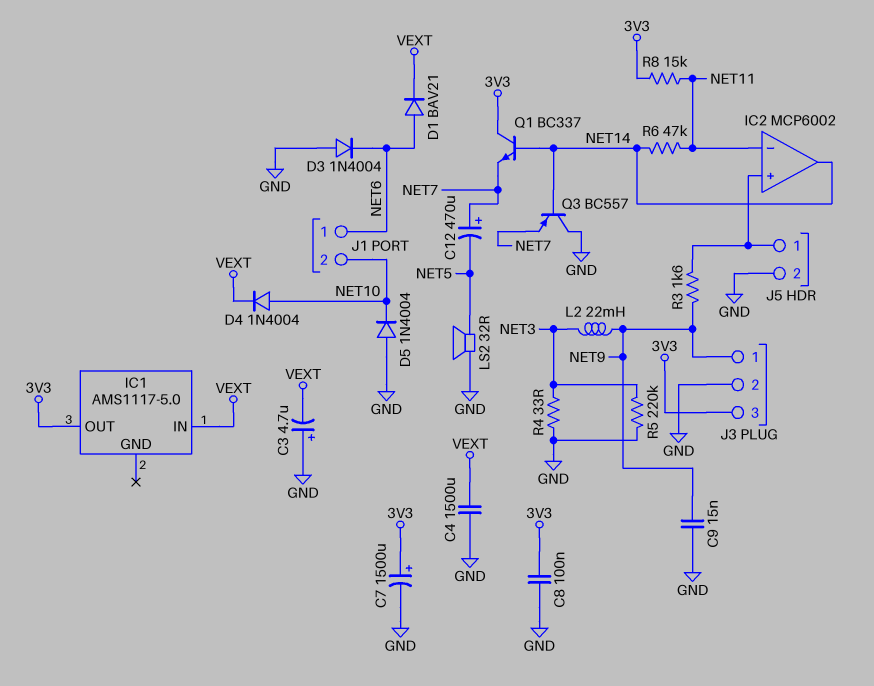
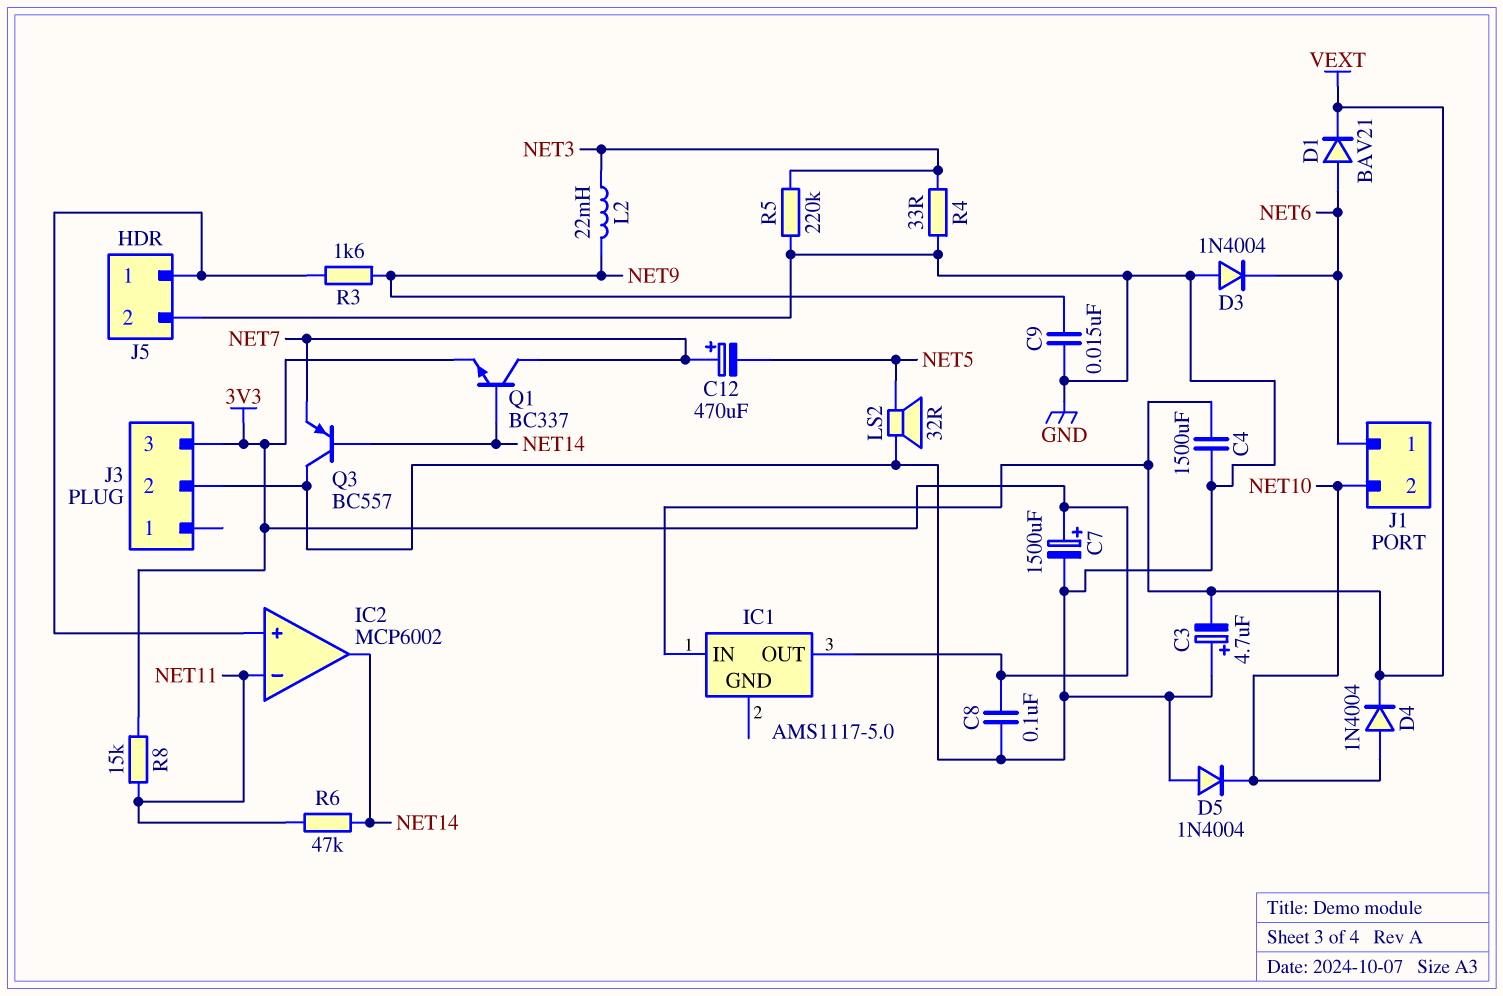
J3 pin 1: NET9 -> none
Q1: NPN BC337 (B NET14, C 3V3, E NET7) -> NPN BC337 (B NET14, C NET7, E 3V3)

